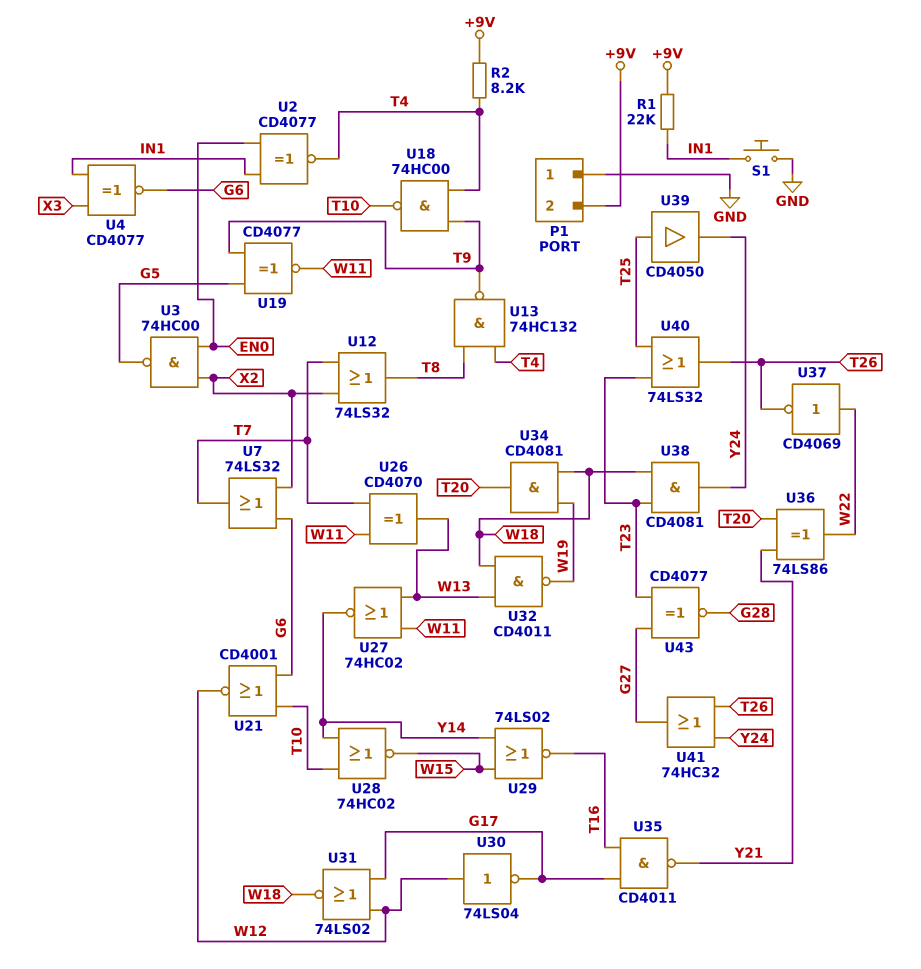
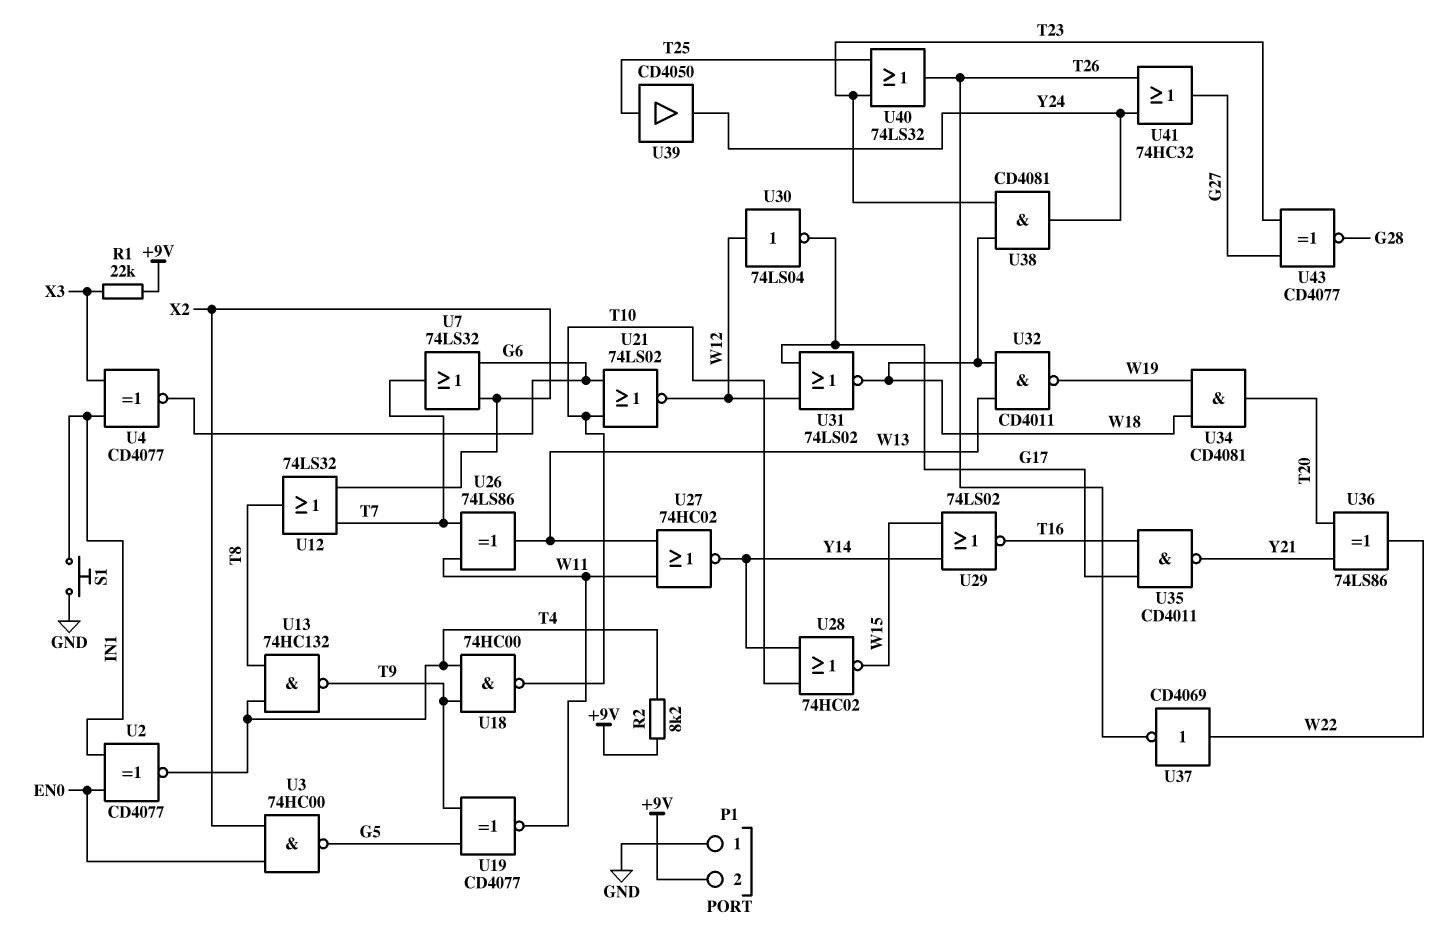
R1: 22k (+9V, IN1) -> 22k (+9V, X3)
U21: NOR CD4001 (in G6, in T10, out W12) -> NOR 74LS02 (in G6, in T10, out W12)
U26: XOR CD4070 (in T7, in W11, out W13) -> XOR 74LS86 (in T7, in W11, out W13)

